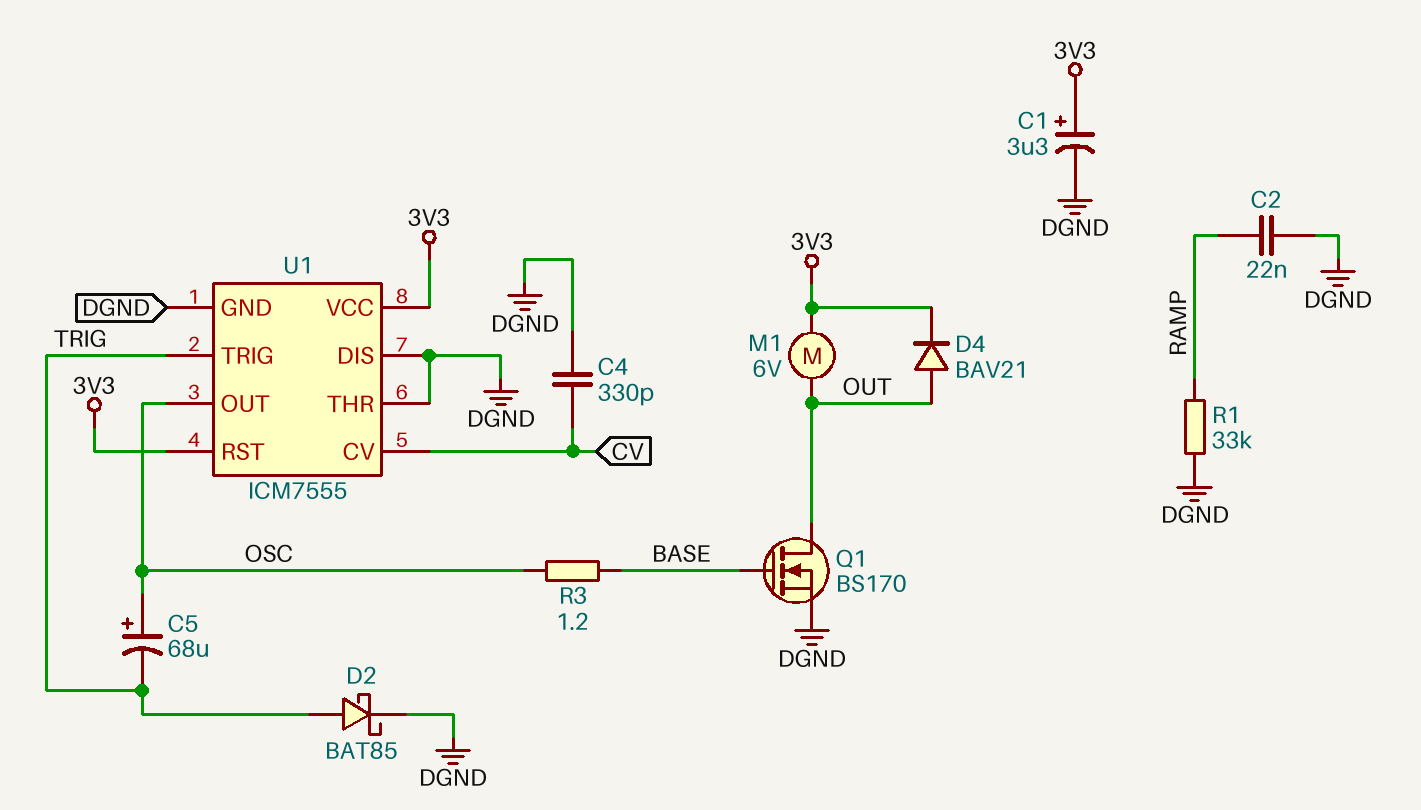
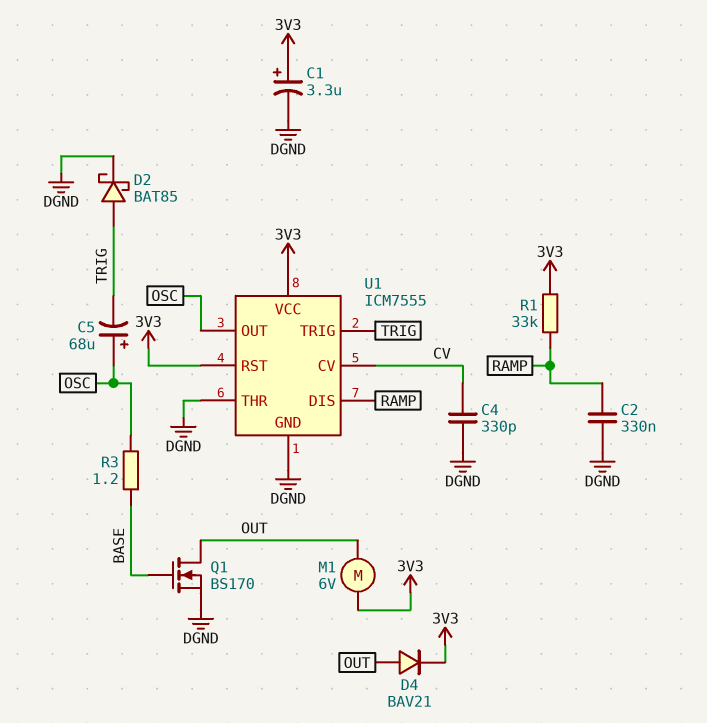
C2: 22nF (DGND, RAMP) -> 330nF (DGND, RAMP)
R1: 33k (DGND, RAMP) -> 33k (3V3, RAMP)
U1 pin DIS: DGND -> RAMP

